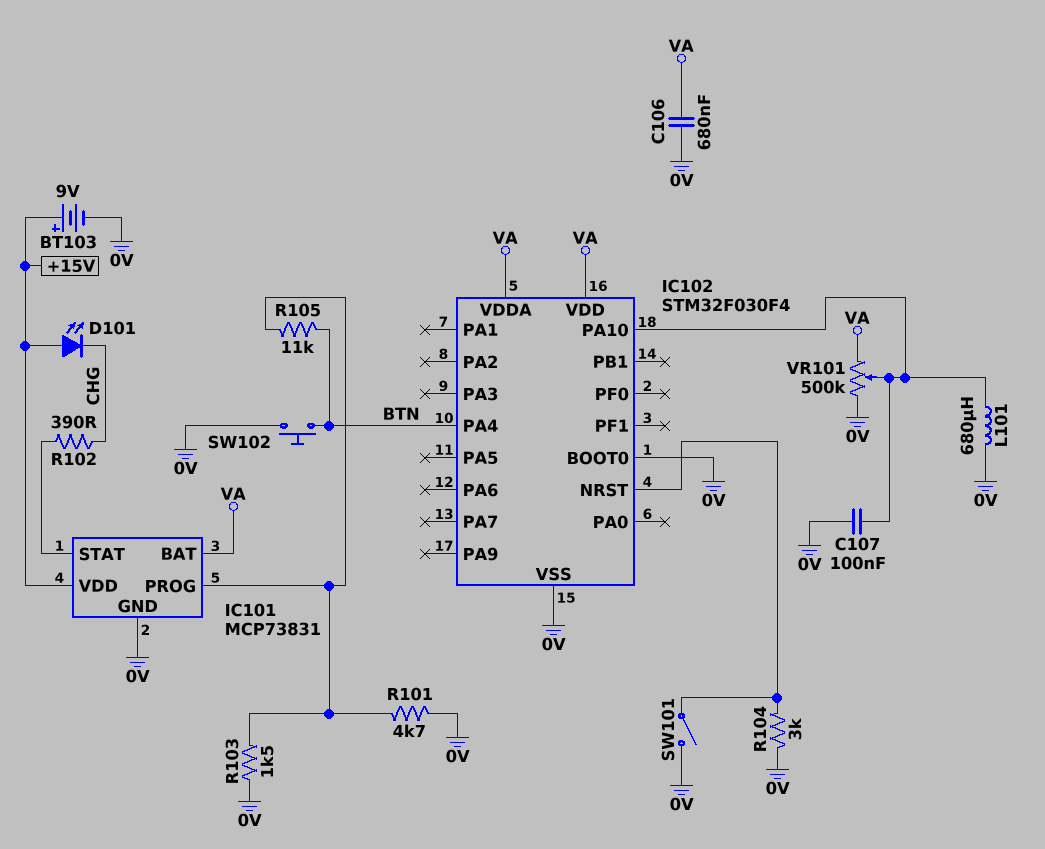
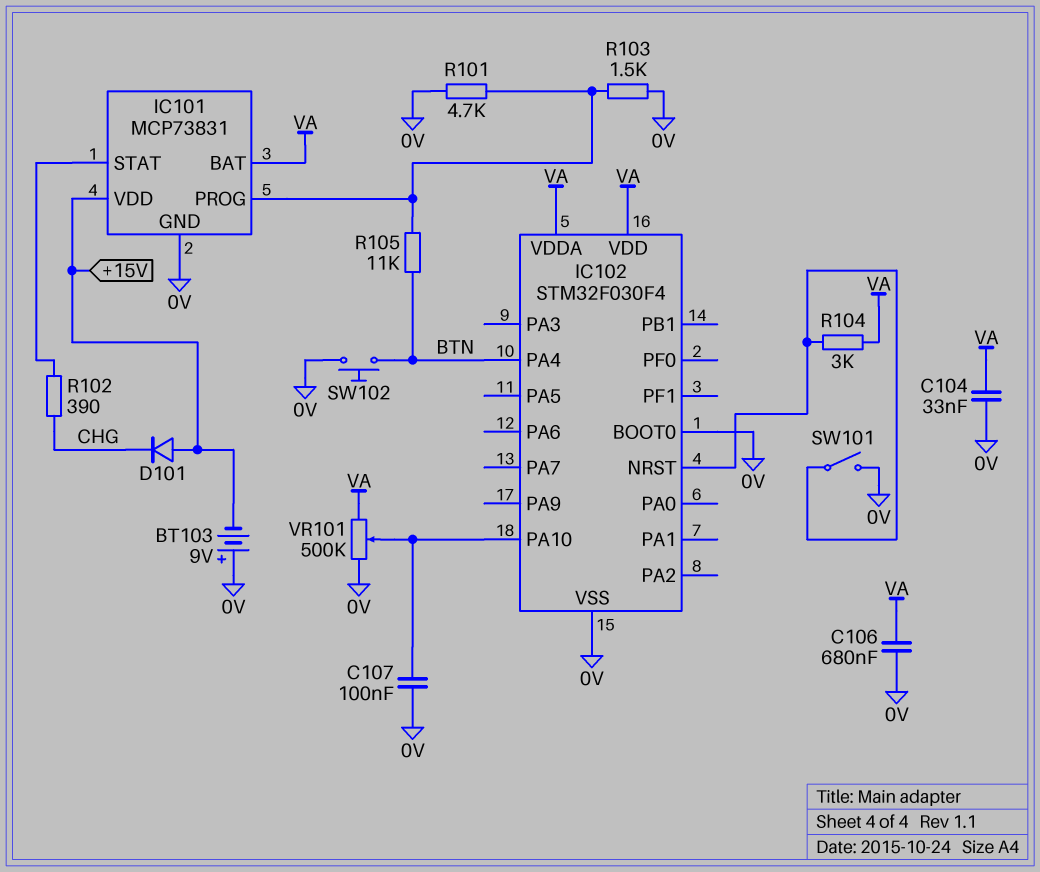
BT103: 9V (plus +15V, minus 0V) -> 9V (plus 0V, minus +15V)
C104: none -> 33nF (0V, VA)
D101: LED (A +15V, K CHG) -> diode (A +15V, K CHG)
L101: 680uH (0V, IC102/PA10) -> none
R104: 3k (0V, IC102/NRST) -> 3k (IC102/NRST, VA)

